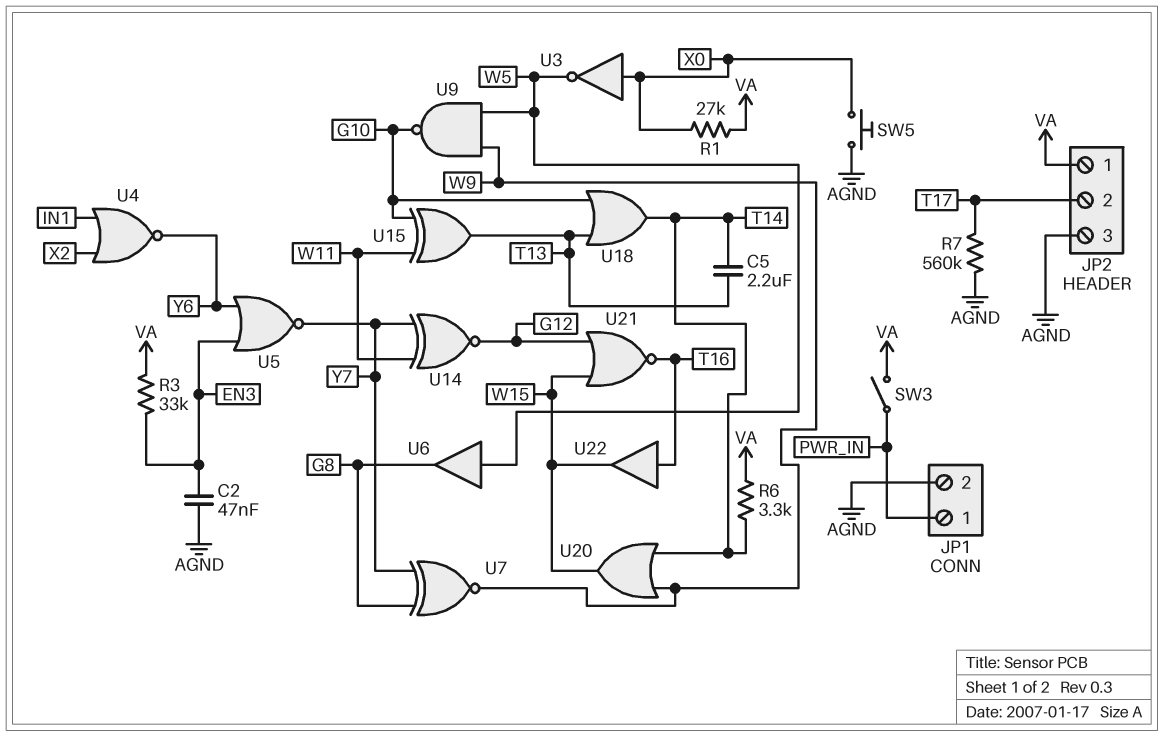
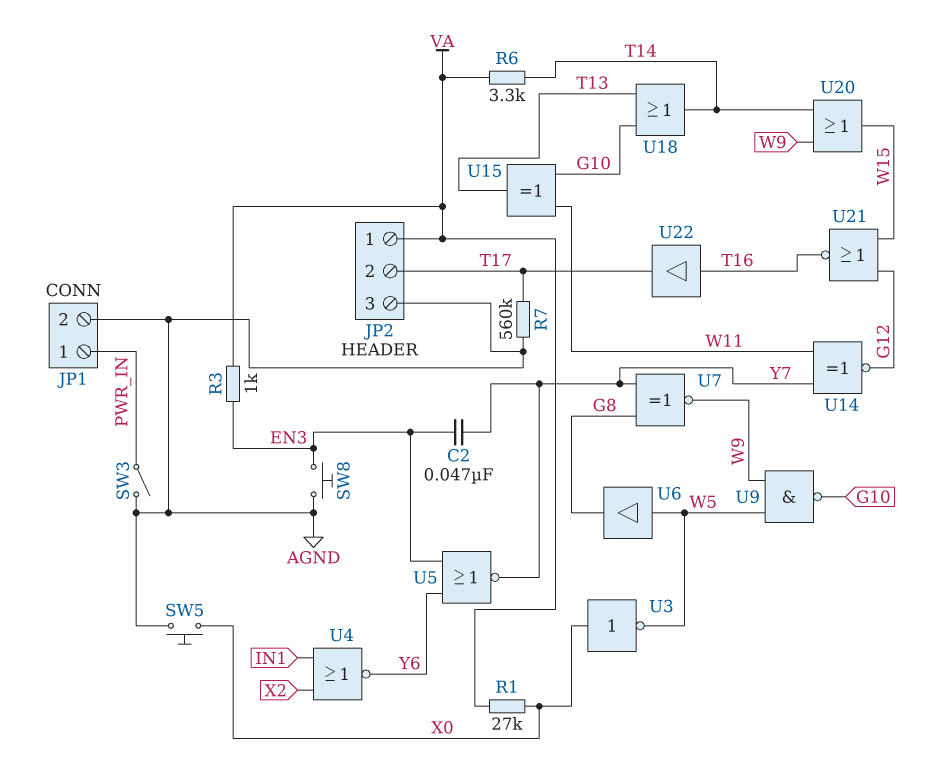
C2: 47nF (AGND, EN3) -> 47nF (EN3, Y7)
C5: 2.2uF (T13, T14) -> none
R3: 33k (EN3, VA) -> 1k (EN3, VA)
SW3: switch (PWR_IN, VA) -> switch (AGND, PWR_IN)
SW8: none -> button (AGND, EN3)
U22: buffer (in T16, out W15) -> buffer (in T16, out T17)

